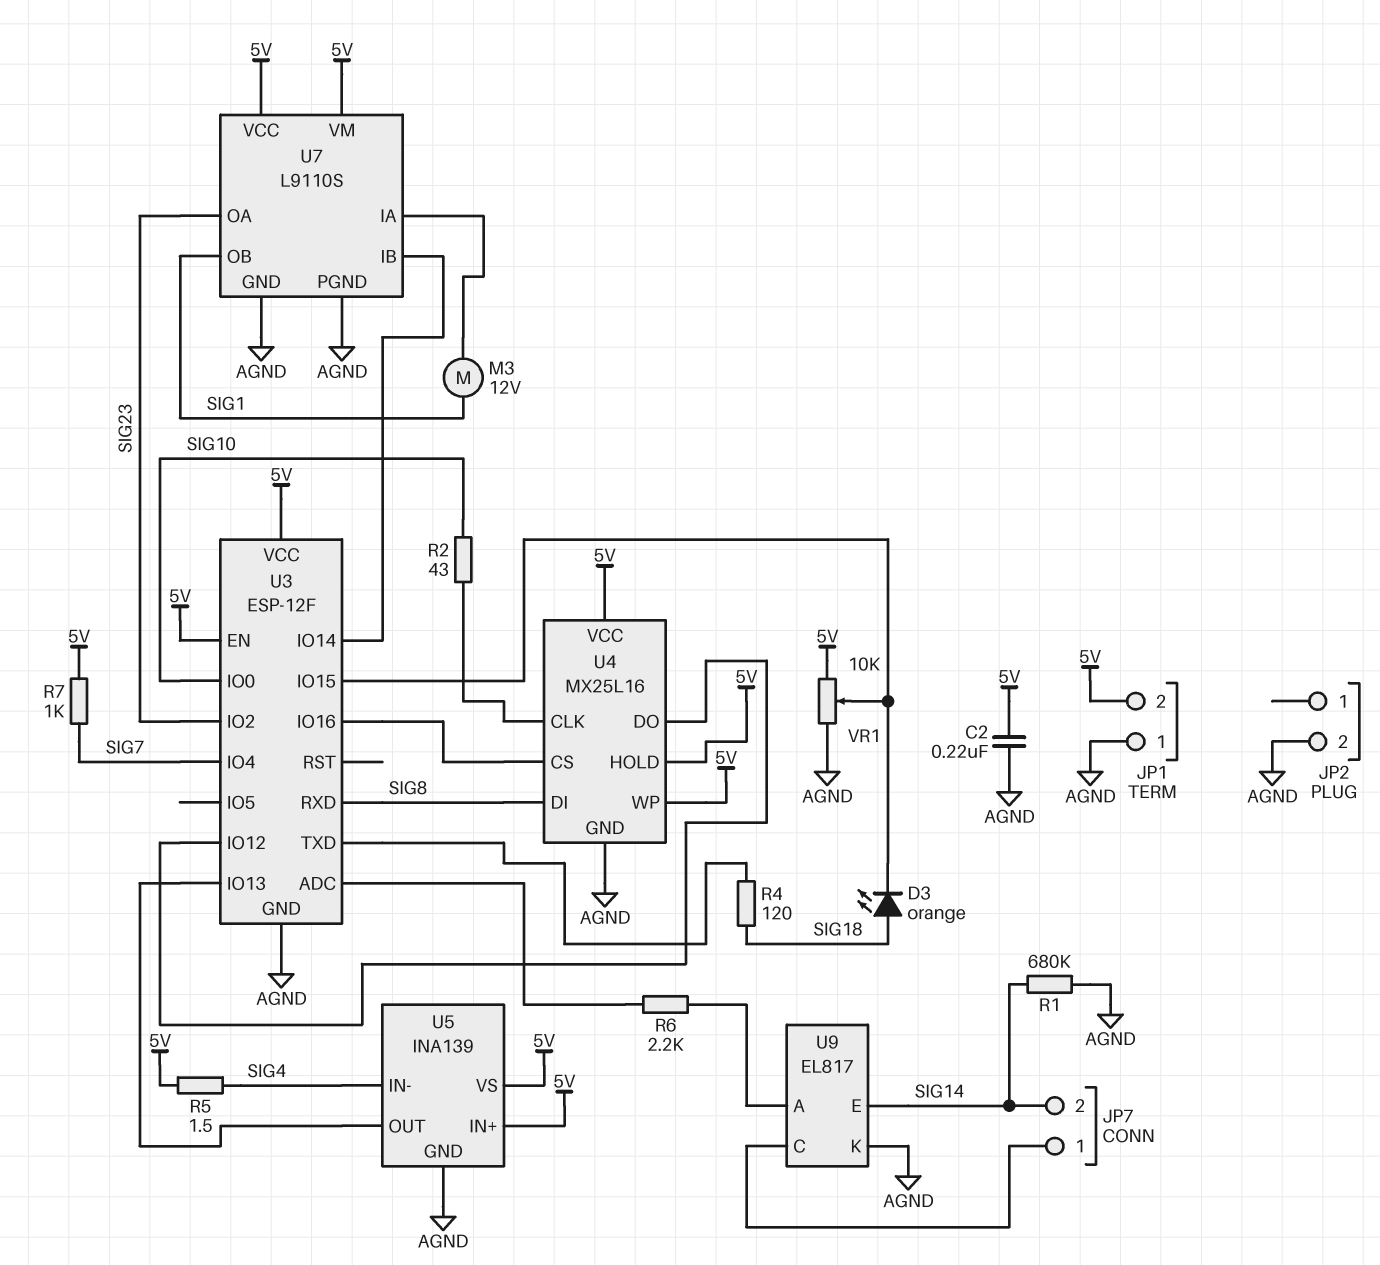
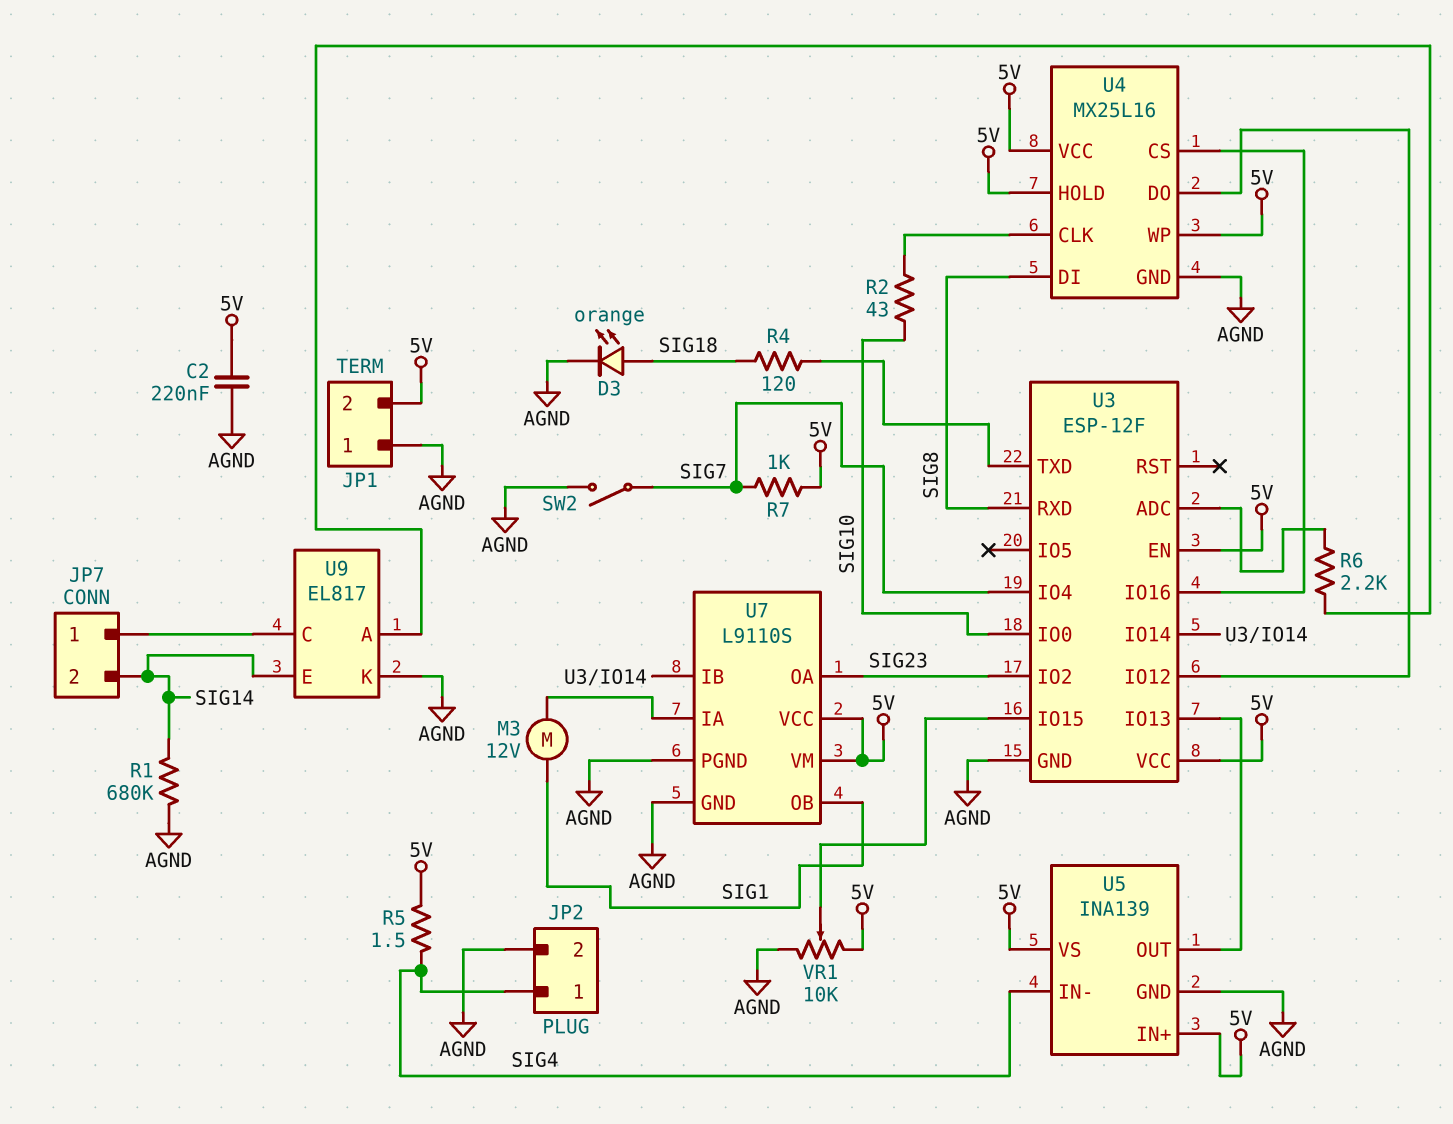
D3: LED orange (A SIG18, K U3/IO15) -> LED orange (A SIG18, K AGND)
JP2 pin 1: none -> SIG4
SW2: none -> switch (AGND, SIG7)

